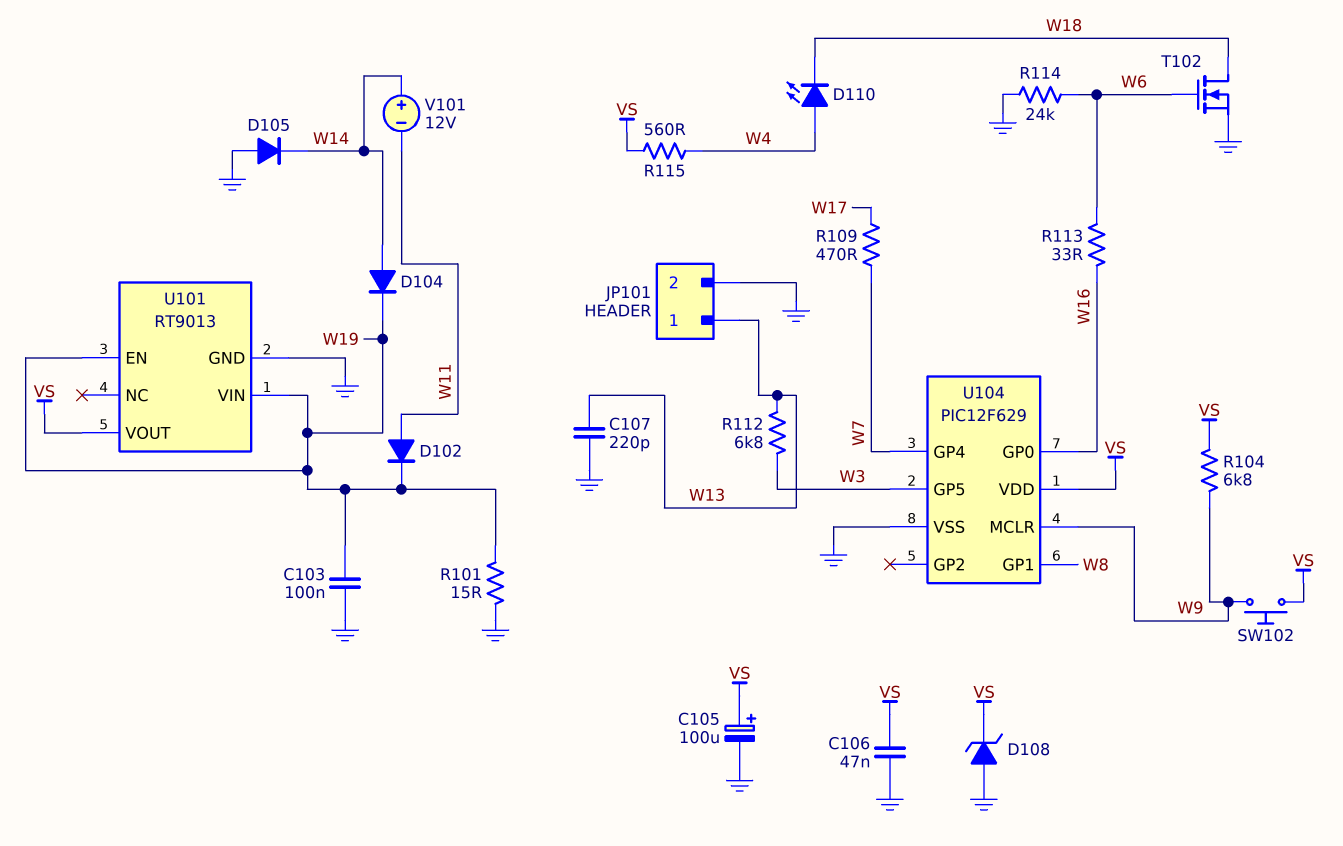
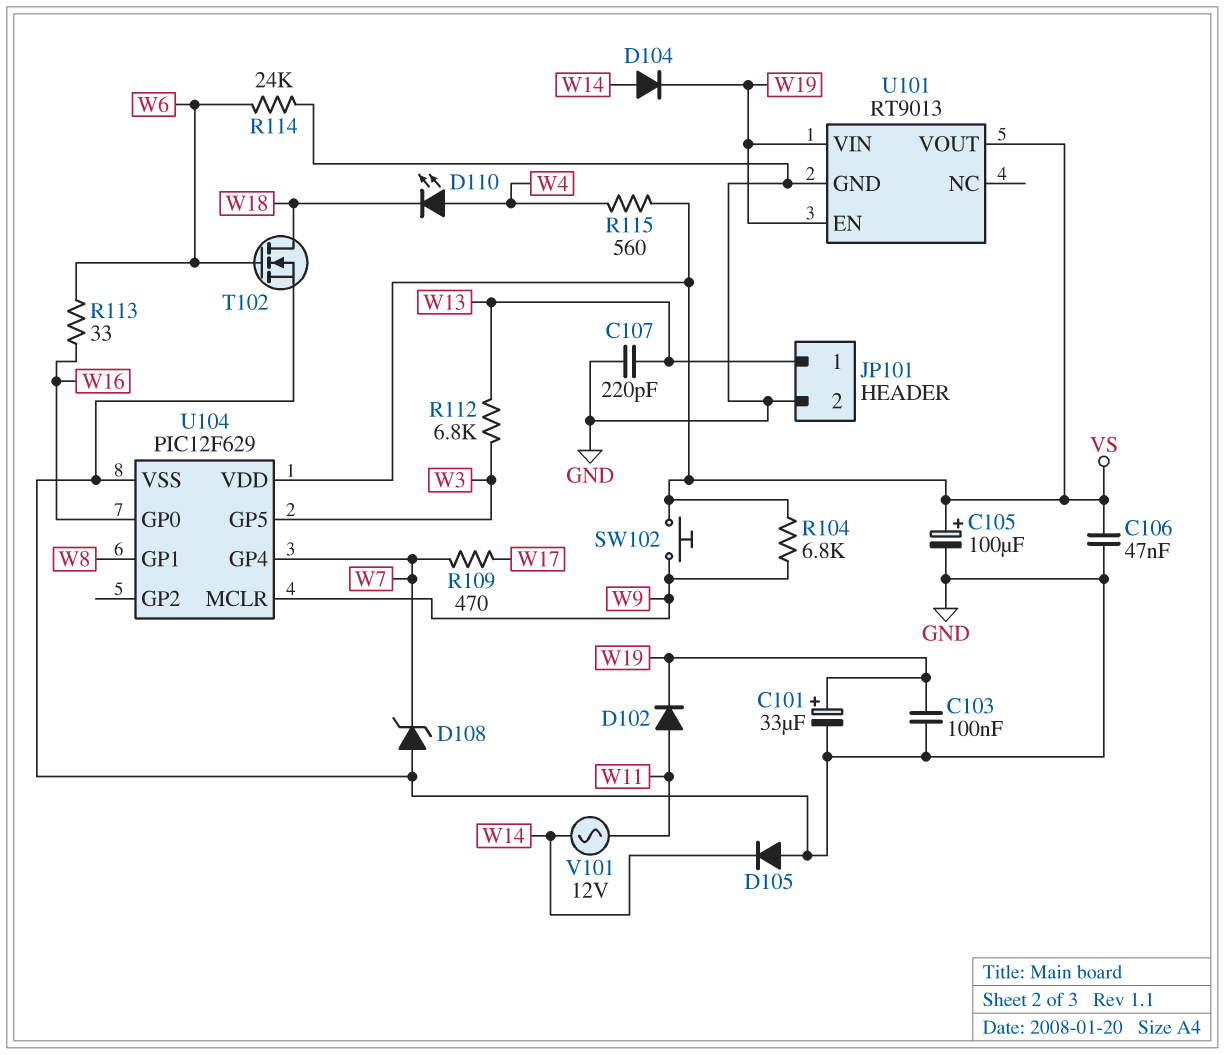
C101: none -> 33uF (plus W19, minus GND)
D108: zener (A GND, K VS) -> zener (A GND, K W7)
R101: 15 (GND, W19) -> none
V101: 12V (plus W14, minus W11) -> AC 12V (W11, W14)

